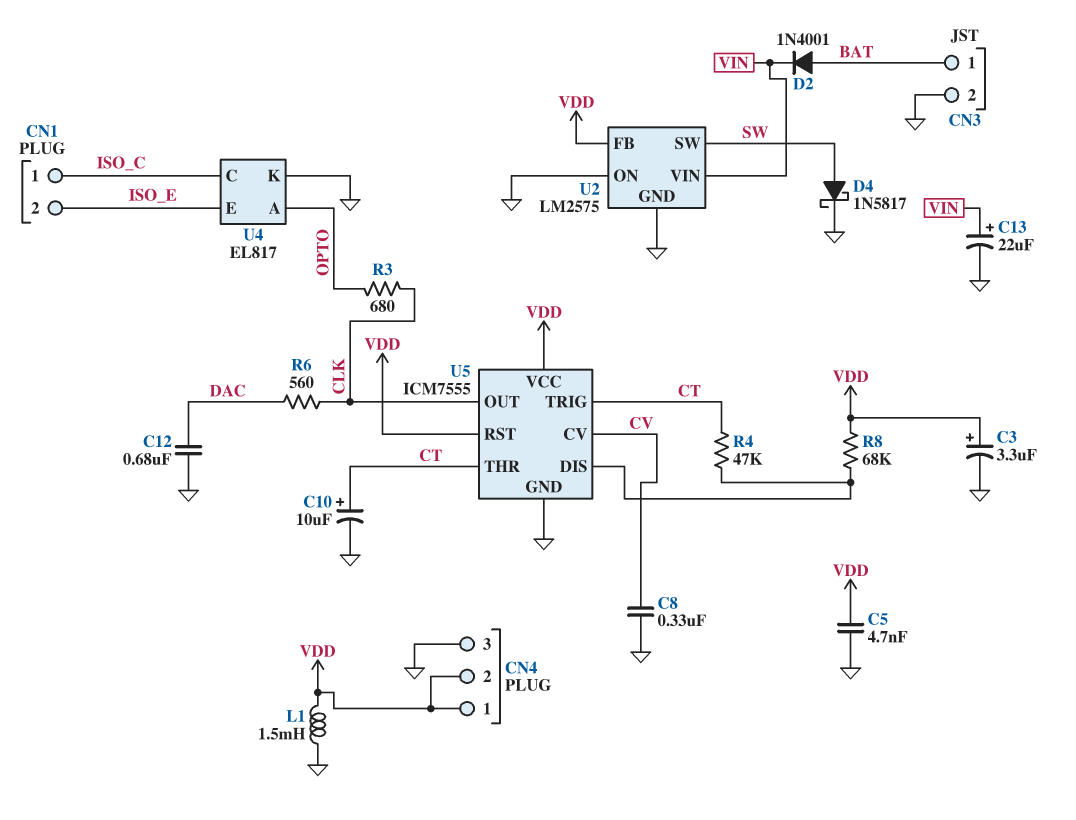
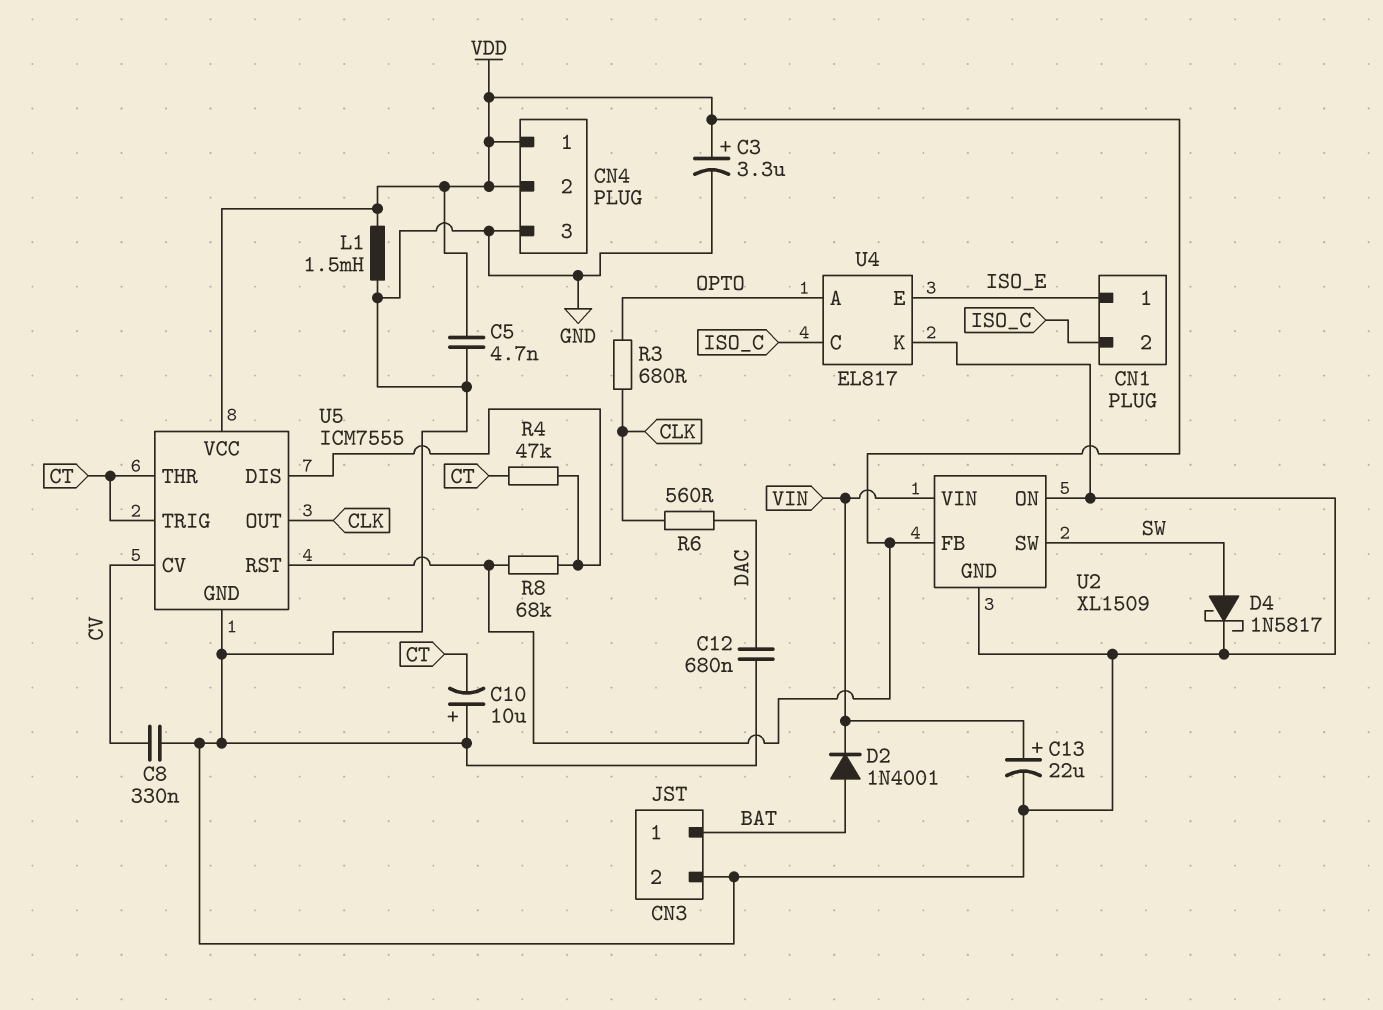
C10: 10uF (plus CT, minus GND) -> 10uF (plus GND, minus CT)
CN1 pin 1: ISO_C -> ISO_E
CN1 pin 2: ISO_E -> ISO_C
U2: LM2575 -> XL1509

